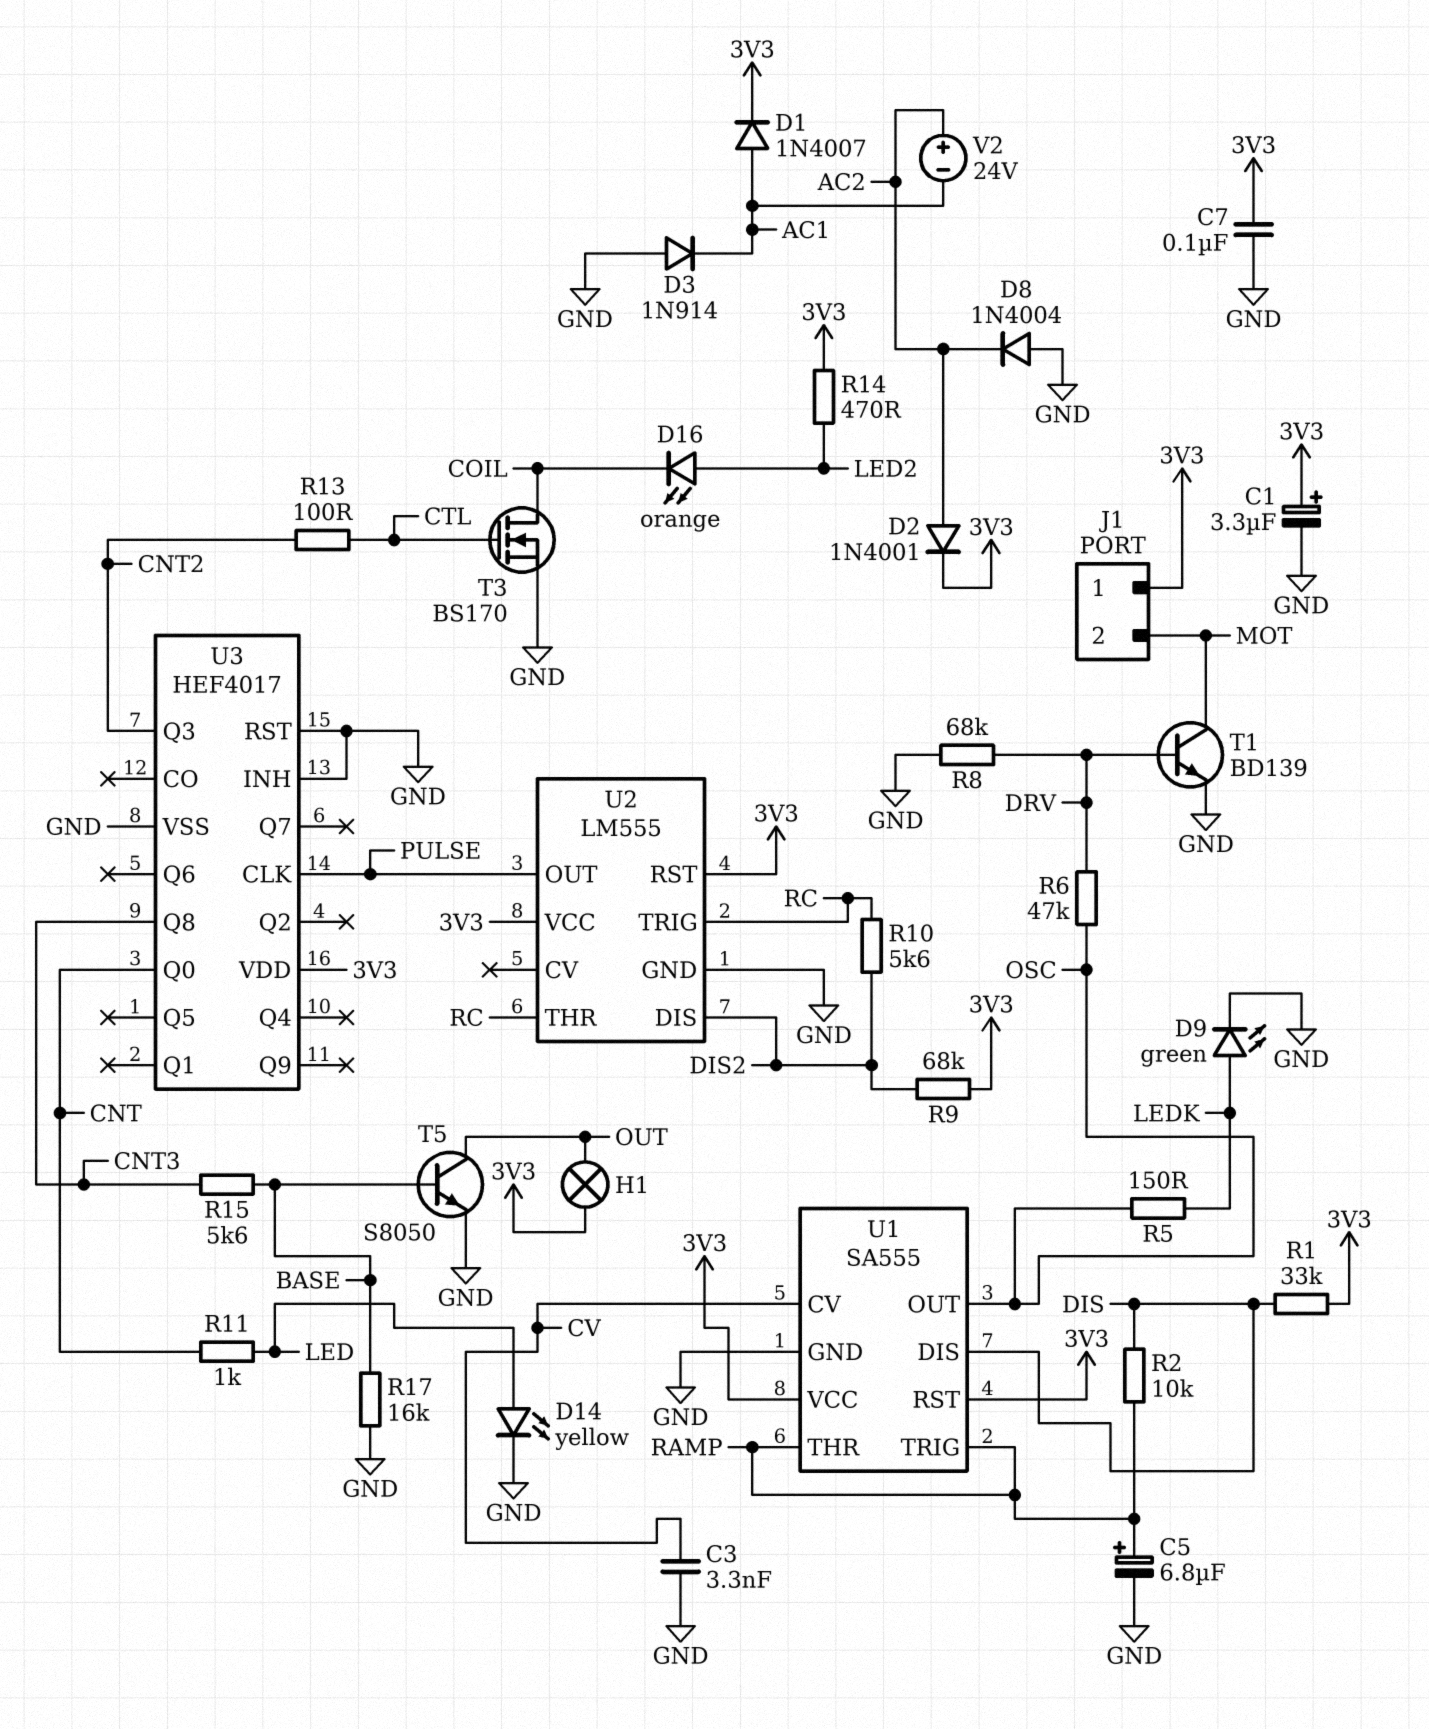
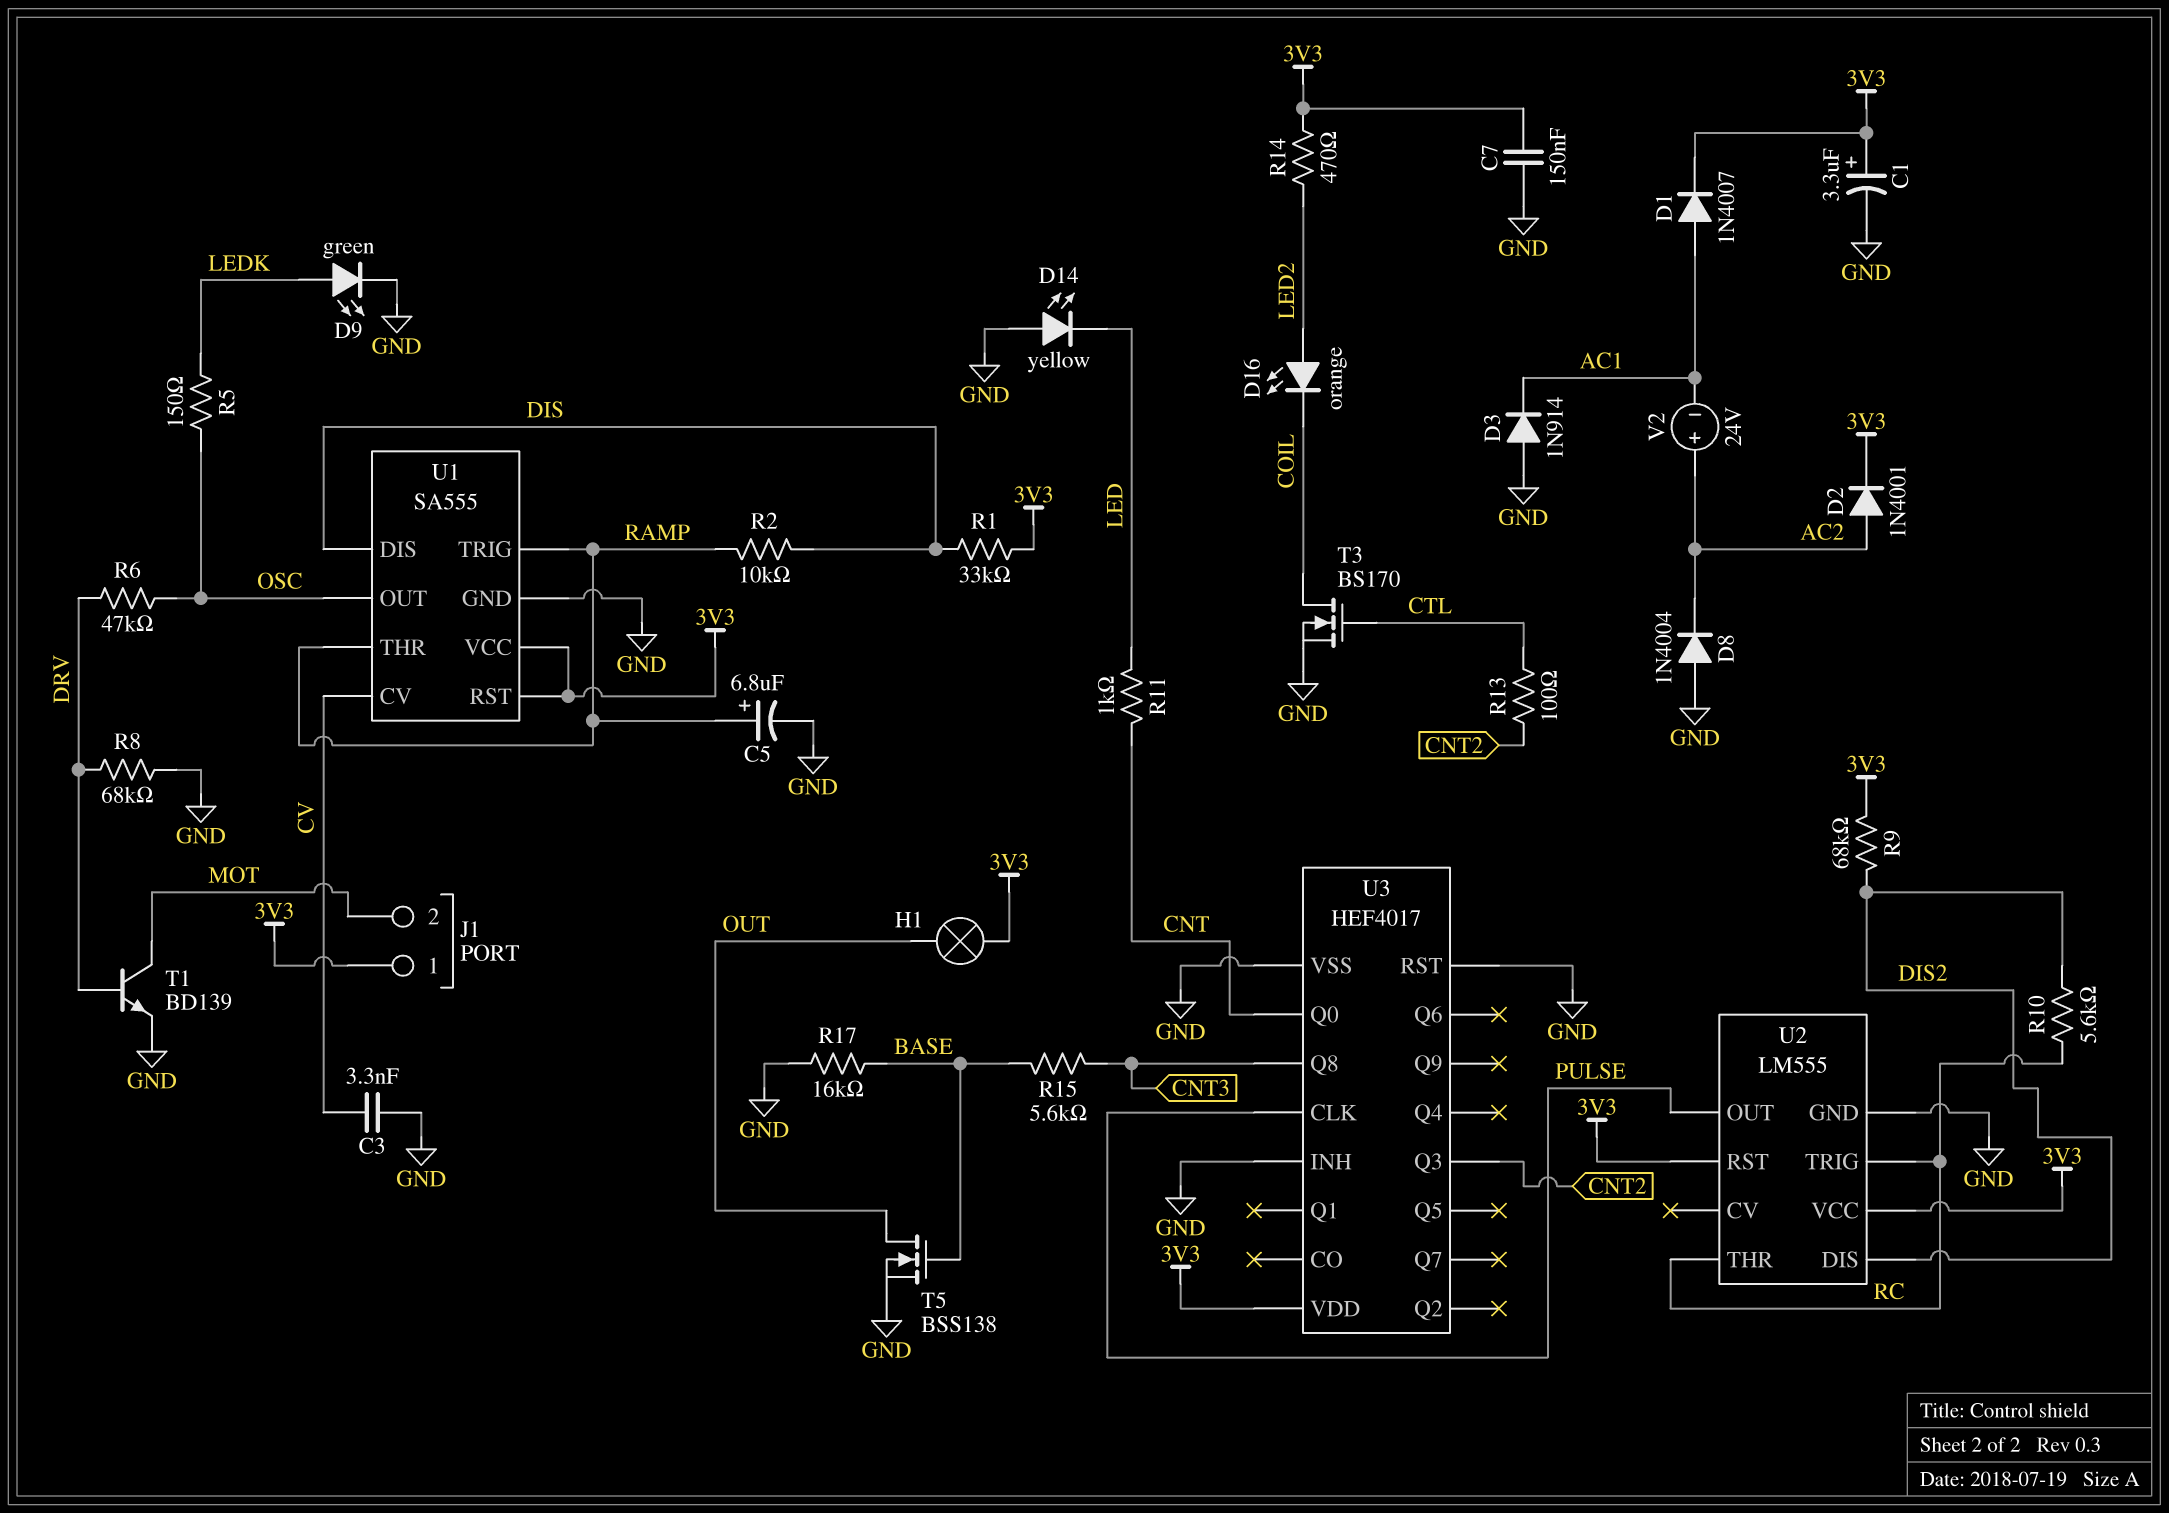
C7: 100nF (3V3, GND) -> 150nF (3V3, GND)
D14: LED yellow (A LED, K GND) -> LED yellow (A GND, K LED)
T5: NPN S8050 (B BASE, C OUT, E GND) -> NMOS BSS138 (G BASE, D OUT, S GND)

